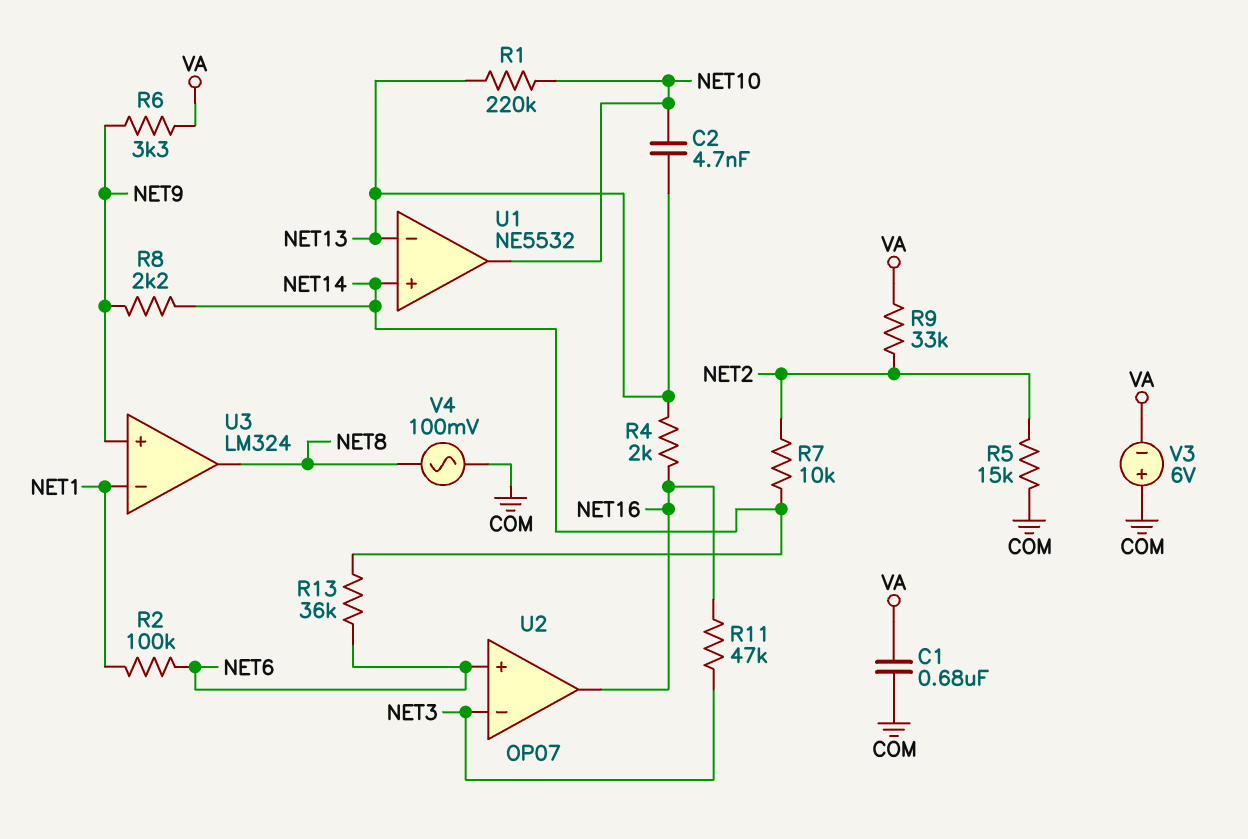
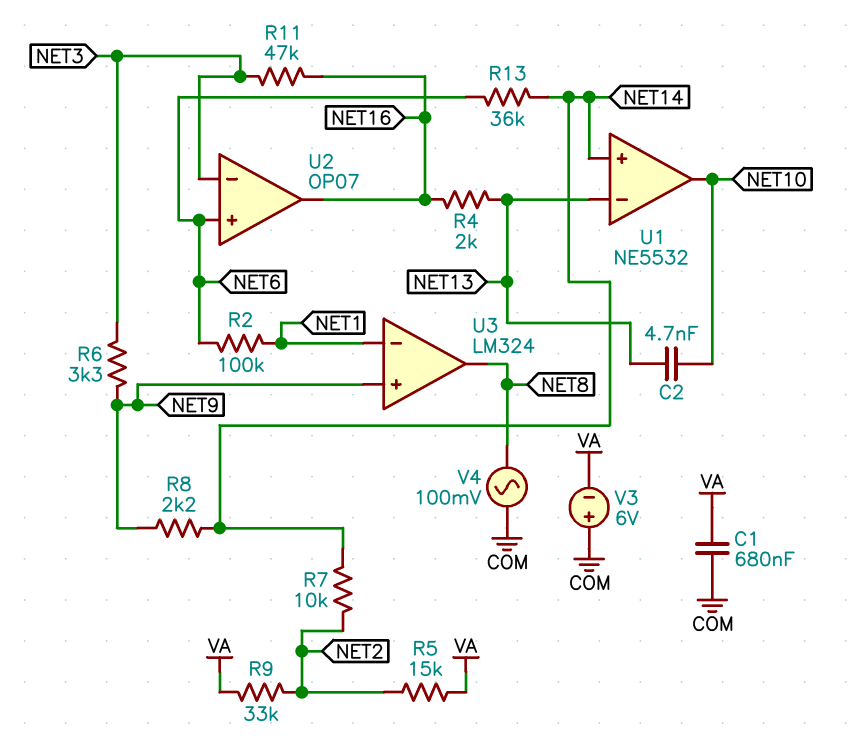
R1: 220k (NET10, NET13) -> none
R5: 15k (COM, NET2) -> 15k (NET2, VA)
R6: 3.3k (NET9, VA) -> 3.3k (NET3, NET9)

